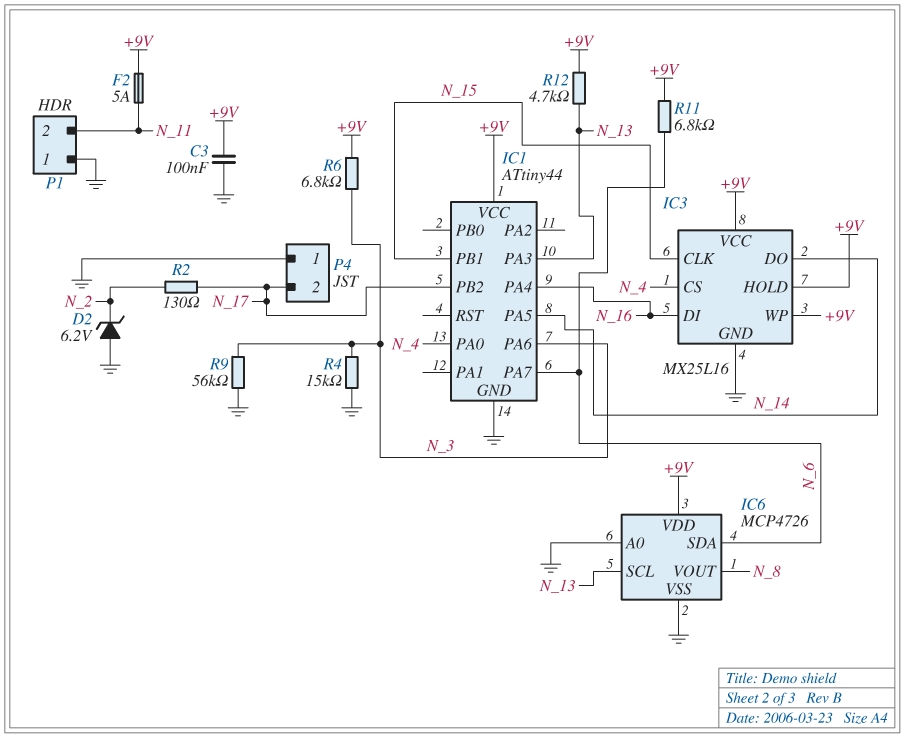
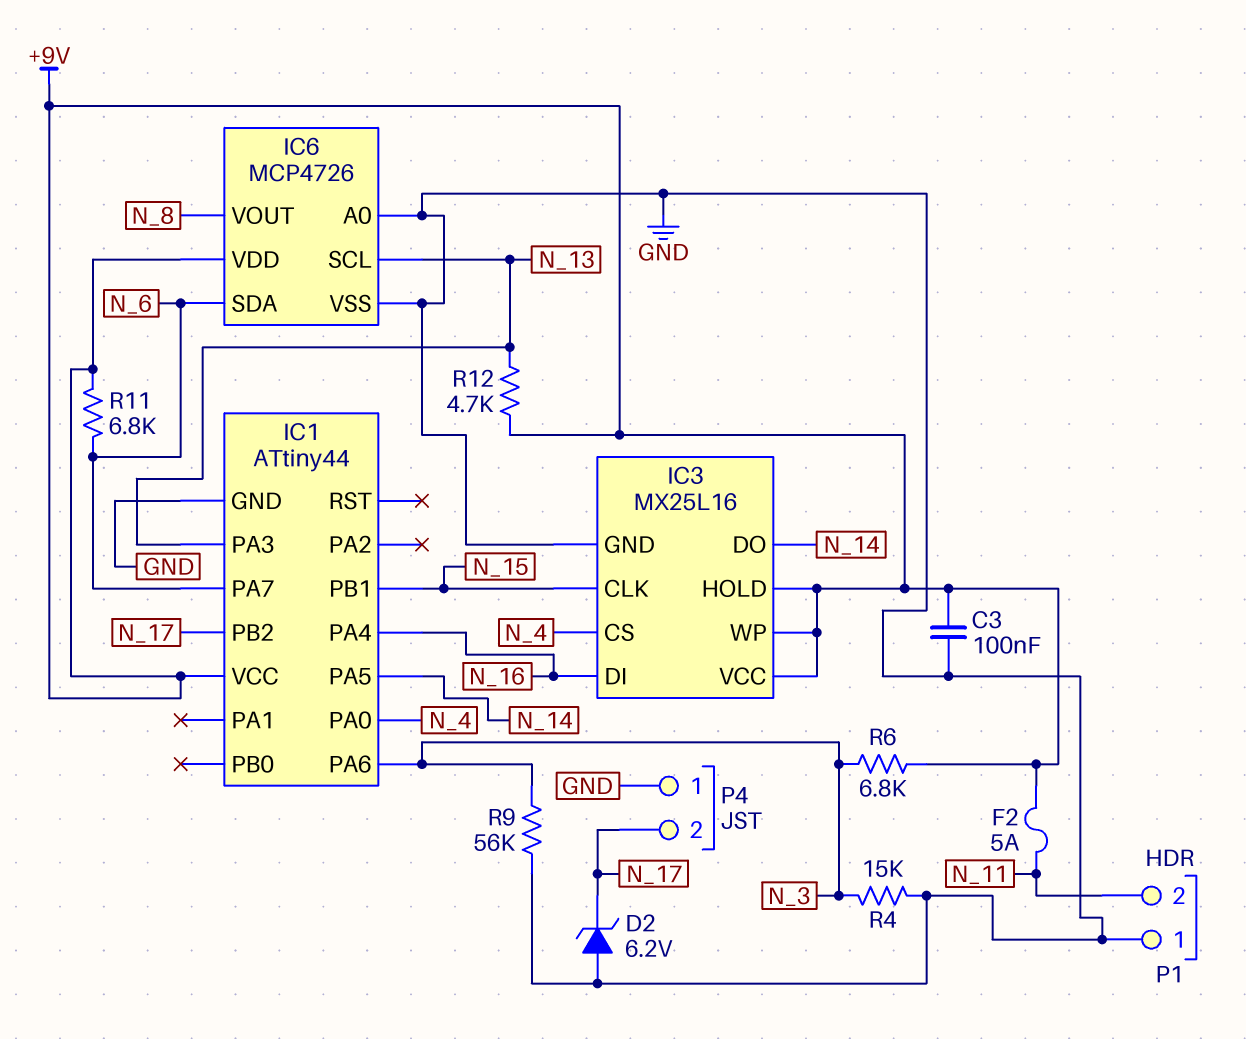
D2: zener 6.2V (A GND, K N_2) -> zener 6.2V (A GND, K N_17)
R2: 130 (N_2, N_17) -> none

